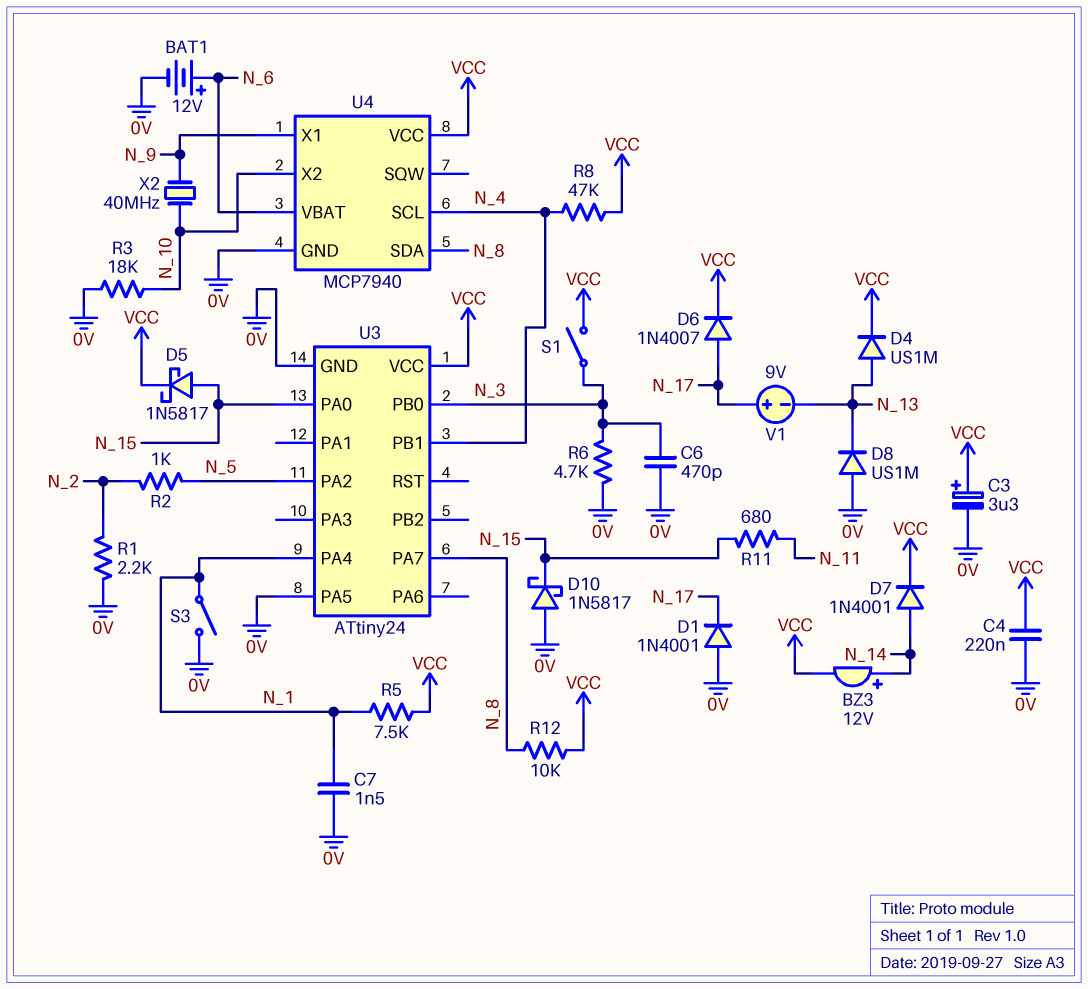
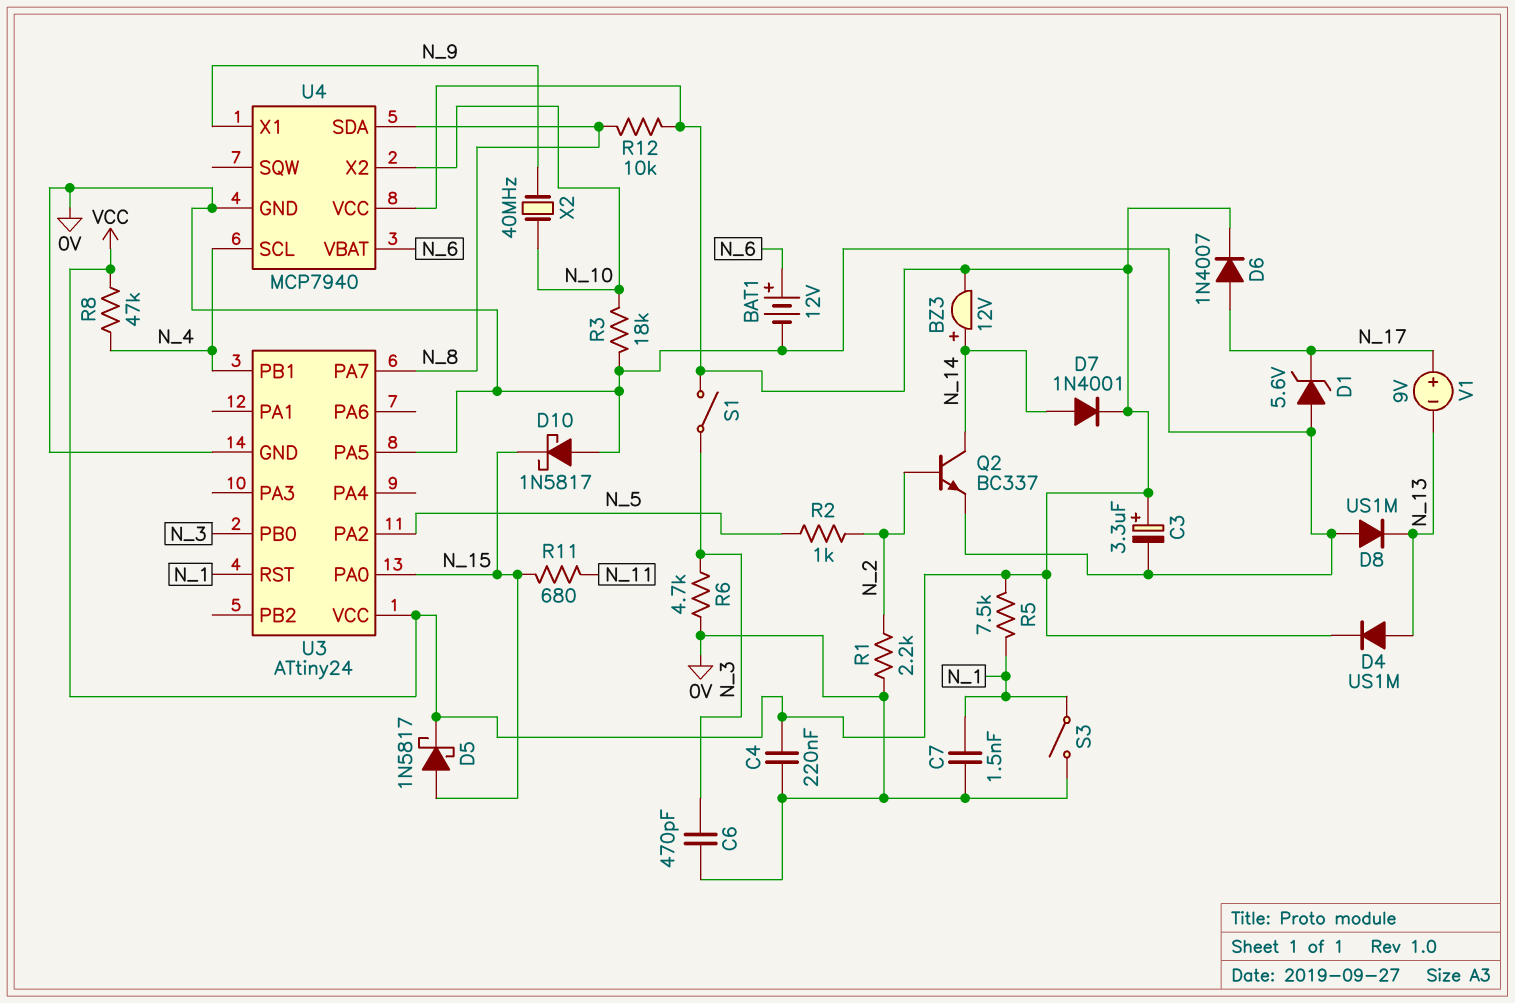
D1: diode 1N4001 (A 0V, K N_17) -> zener 5.6V (A 0V, K N_17)
Q2: none -> NPN BC337 (B N_2, C N_14, E 0V)
U3 pin PA4: N_1 -> none
U3 pin RST: none -> N_1

